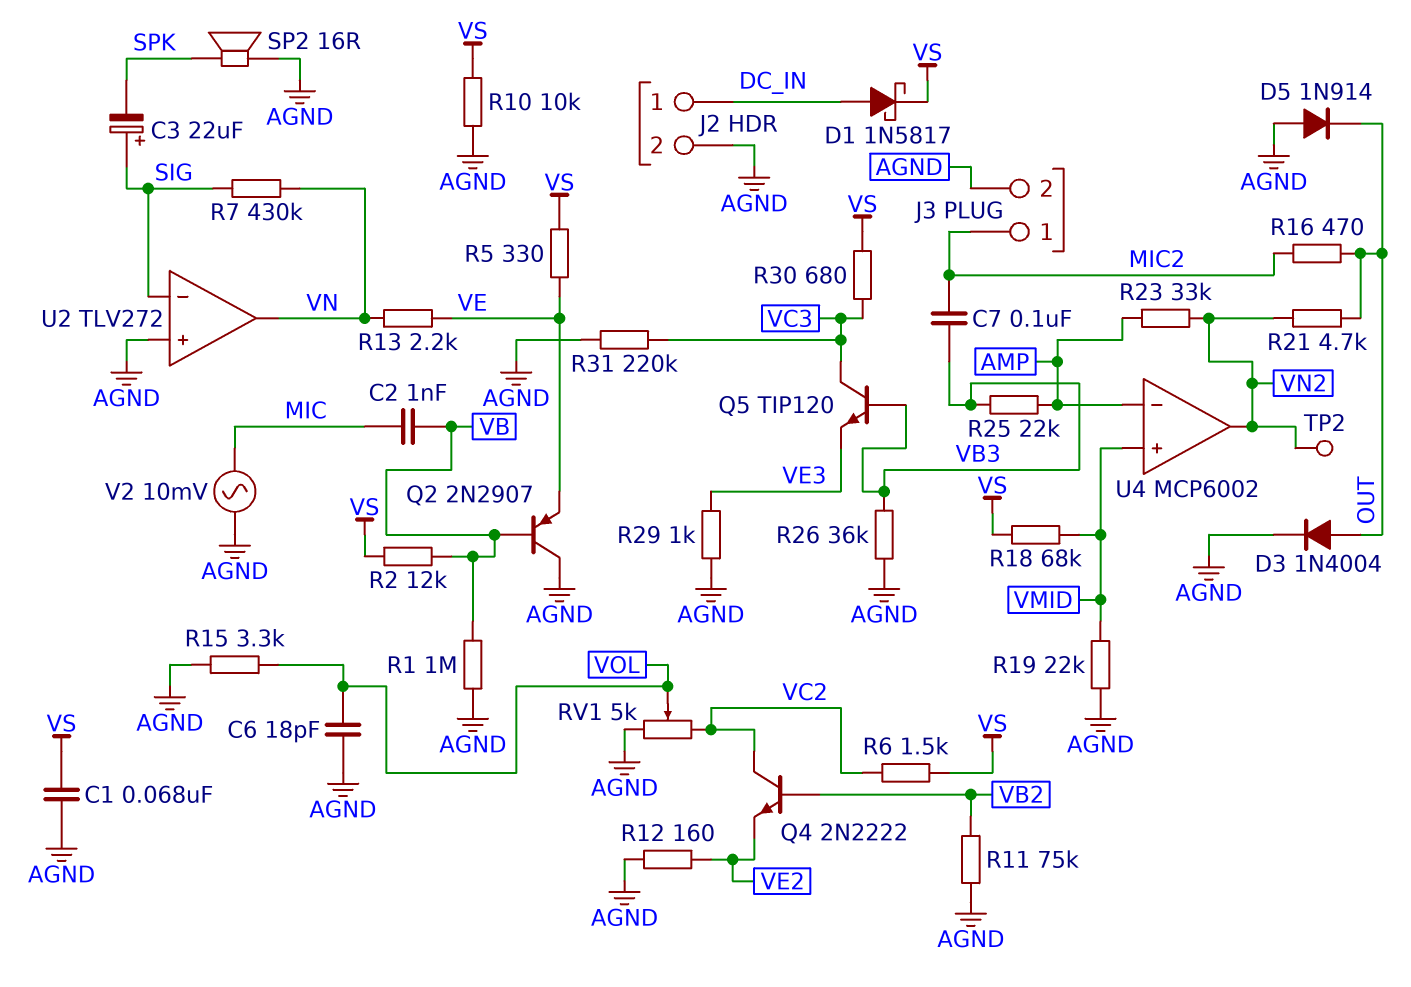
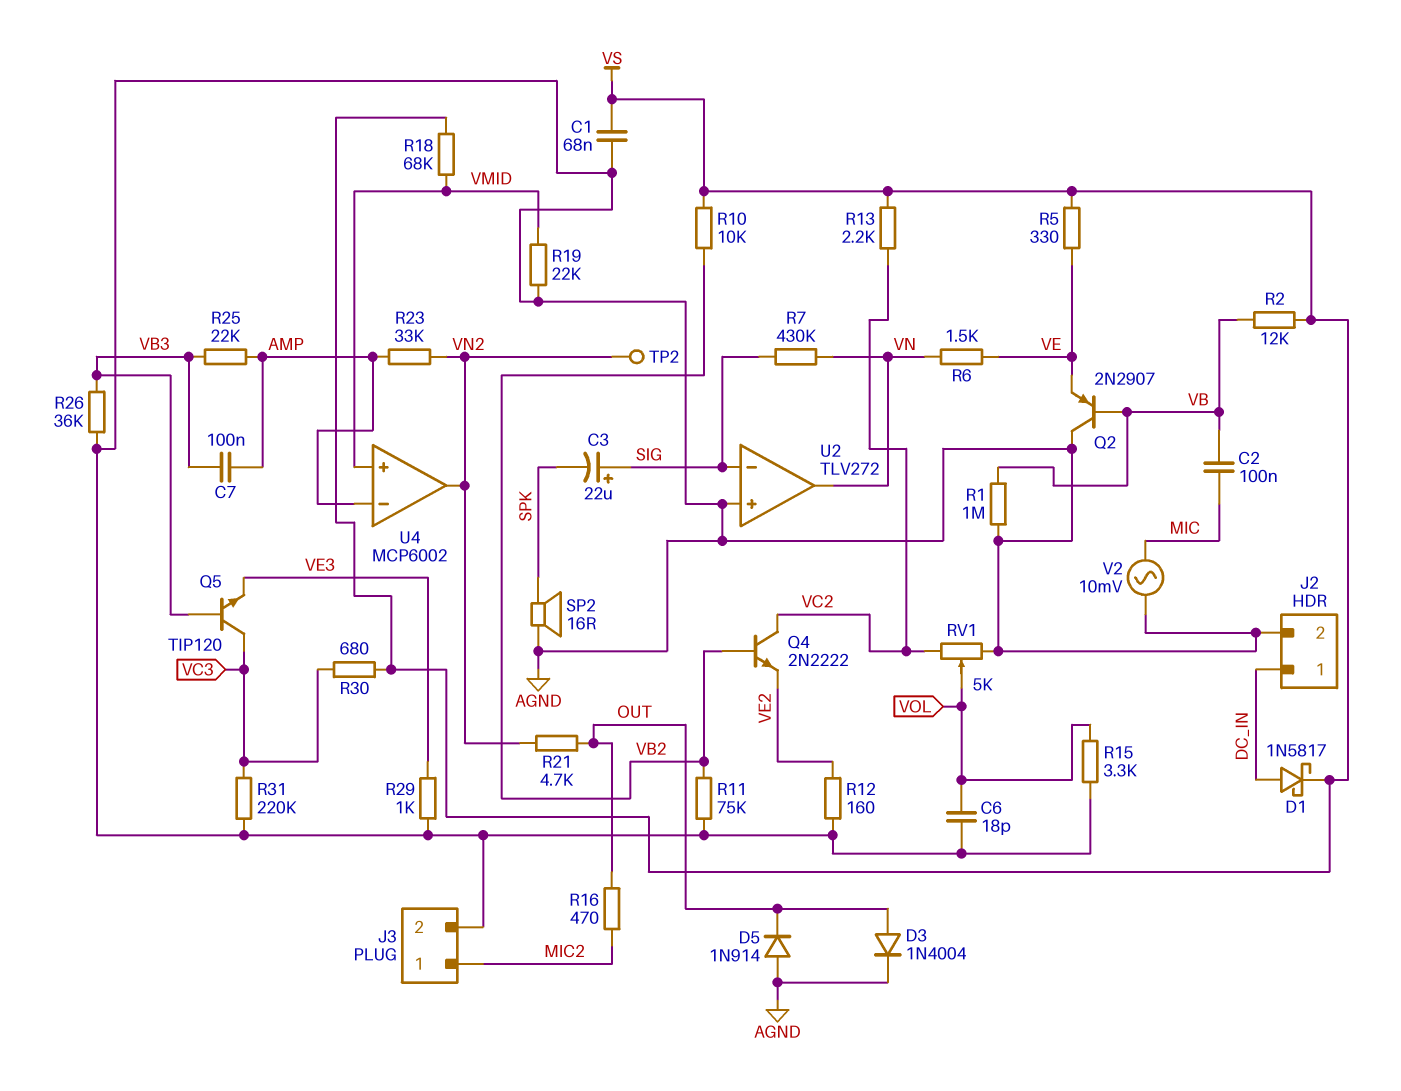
C2: 1nF (MIC, VB) -> 100nF (MIC, VB)
C7: 100nF (MIC2, VB3) -> 100nF (AMP, VB3)
R6: 1.5k (VC2, VS) -> 1.5k (VE, VN)
R10: 10k (AGND, VS) -> 10k (VB2, VS)
R13: 2.2k (VE, VN) -> 2.2k (VC2, VS)

